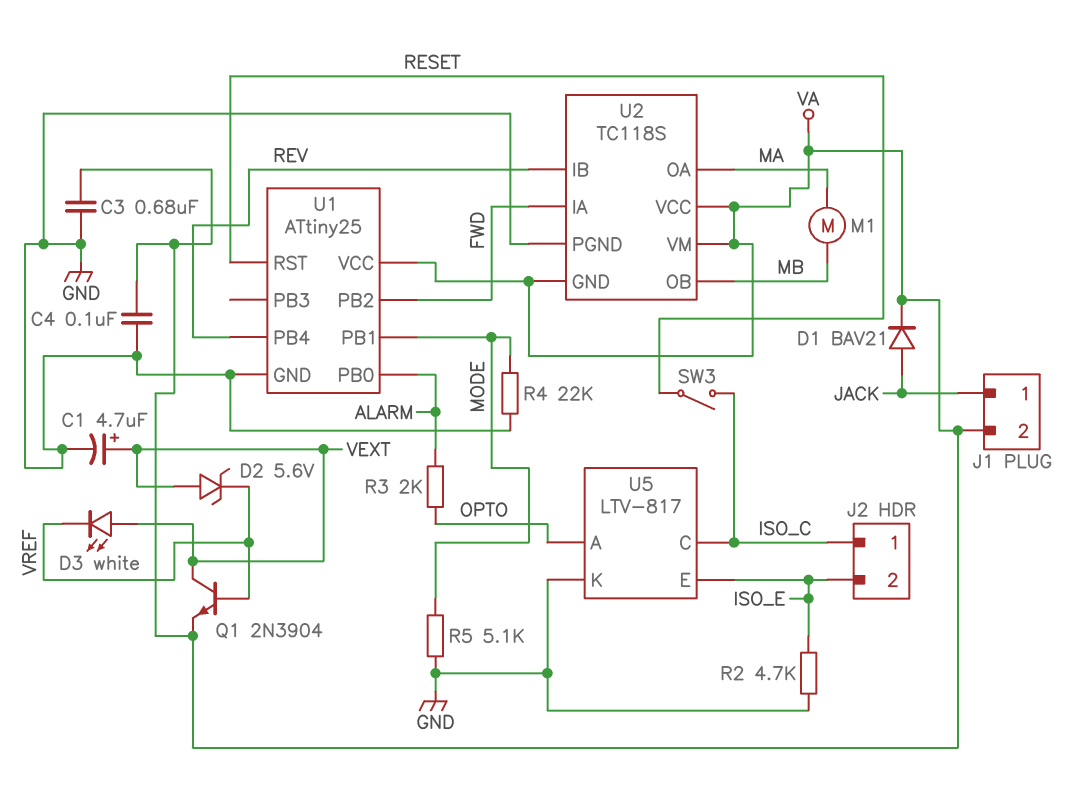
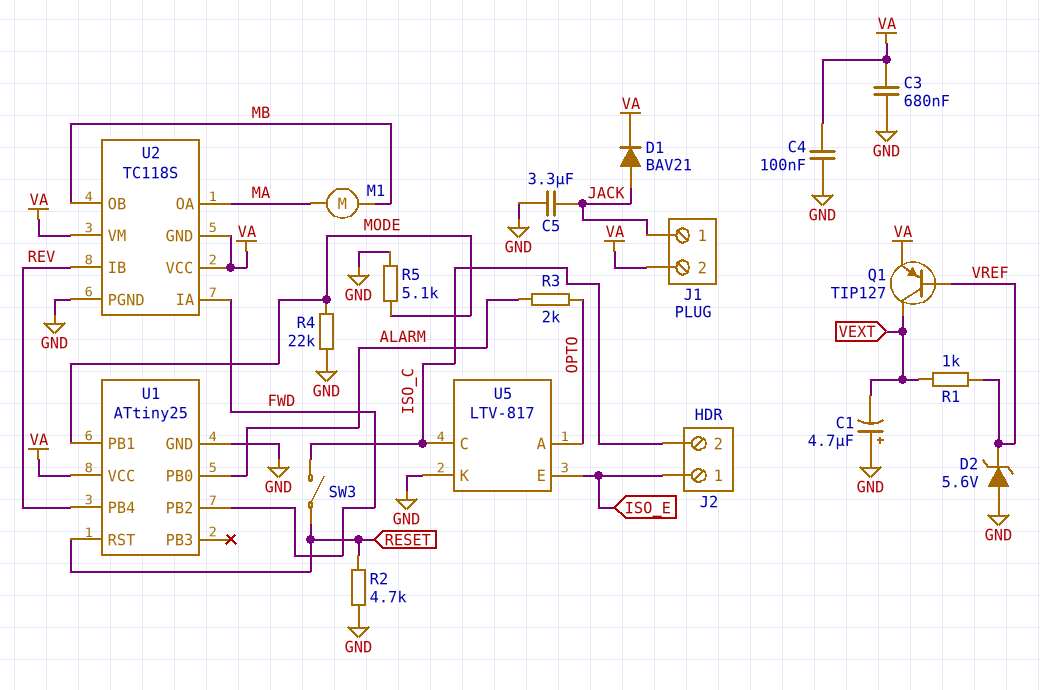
C1: 4.7uF (plus VEXT, minus GND) -> 4.7uF (plus GND, minus VEXT)
C5: none -> 3.3uF (GND, JACK)
D2: zener 5.6V (A VEXT, K VREF) -> zener 5.6V (A GND, K VREF)
D3: LED white (A VEXT, K VREF) -> none
J2 pin 1: ISO_C -> ISO_E
J2 pin 2: ISO_E -> ISO_C
Q1: NPN 2N3904 (B VREF, C VEXT, E VA) -> PNP TIP127 (B VREF, C VEXT, E VA)
R1: none -> 1k (VEXT, VREF)
R2: 4.7k (GND, ISO_E) -> 4.7k (GND, RESET)

